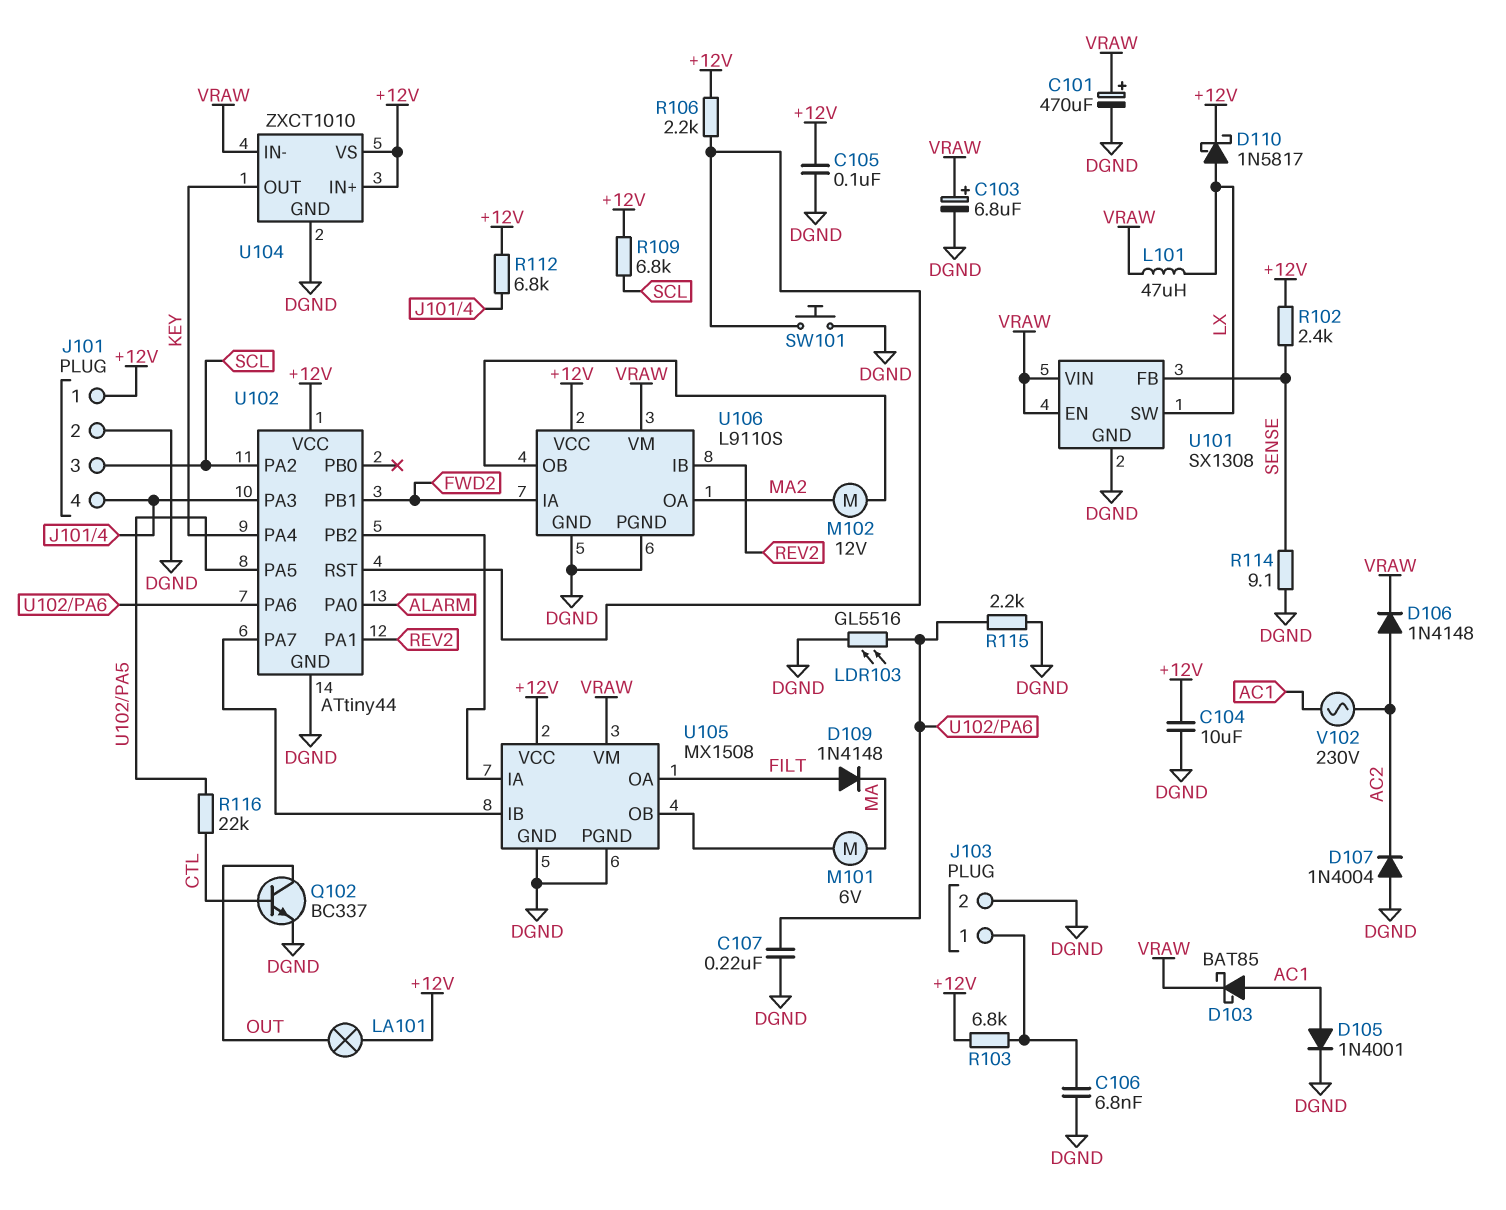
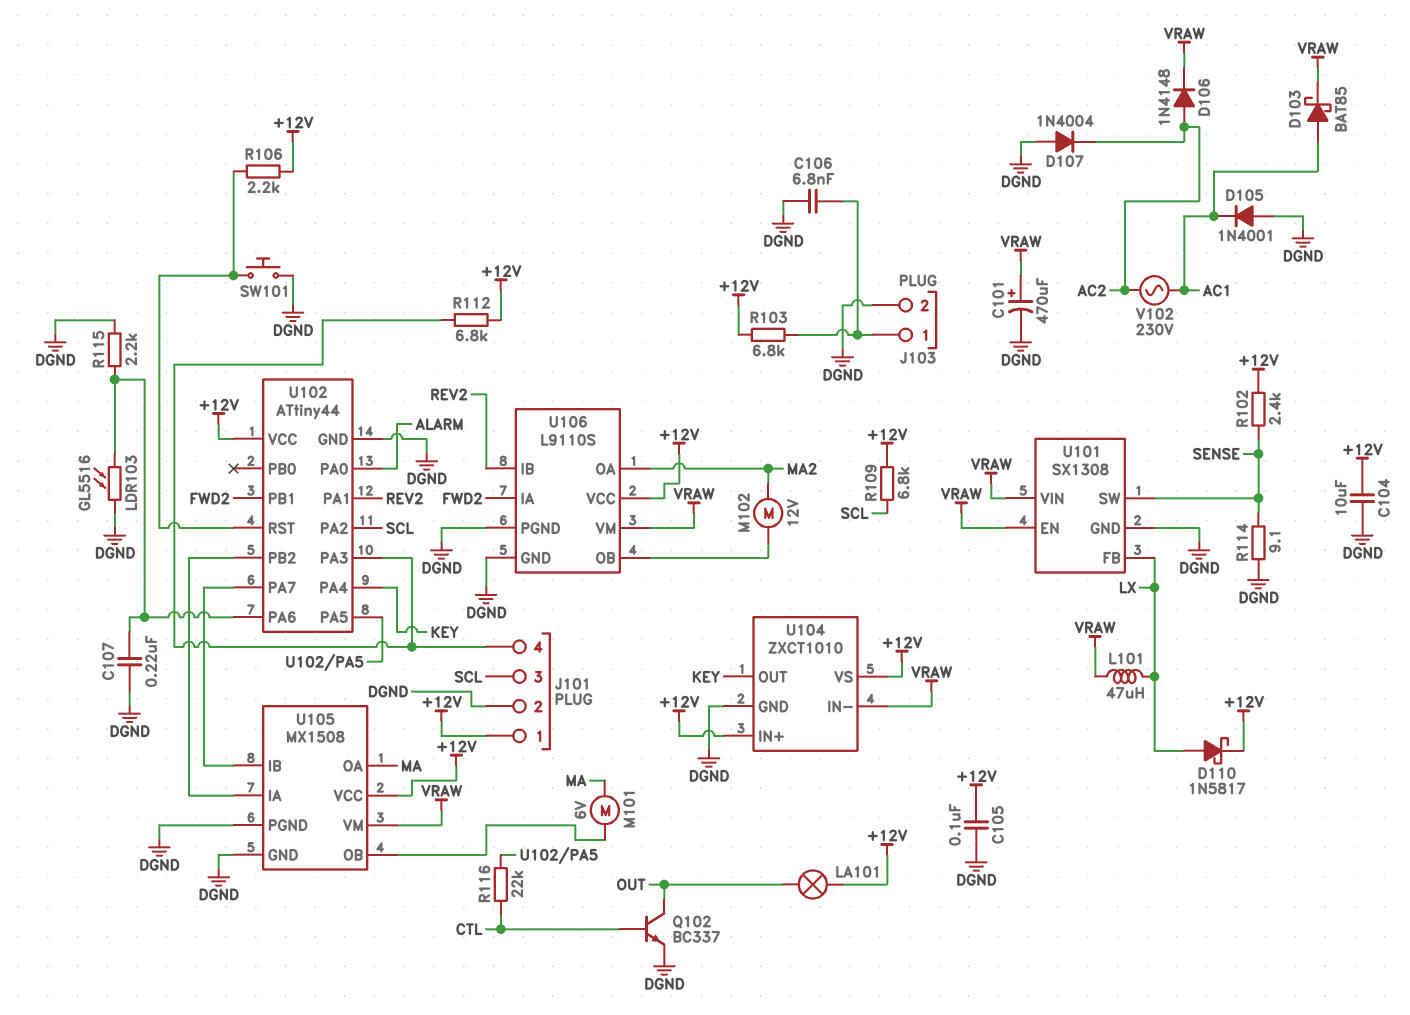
C103: 6.8uF (plus VRAW, minus DGND) -> none
D105: diode 1N4001 (A AC1, K DGND) -> diode 1N4001 (A DGND, K AC1)
D109: diode 1N4148 (A FILT, K MA) -> none
U101 pin FB: SENSE -> LX
U101 pin SW: LX -> SENSE
U105 pin OA: FILT -> MA

